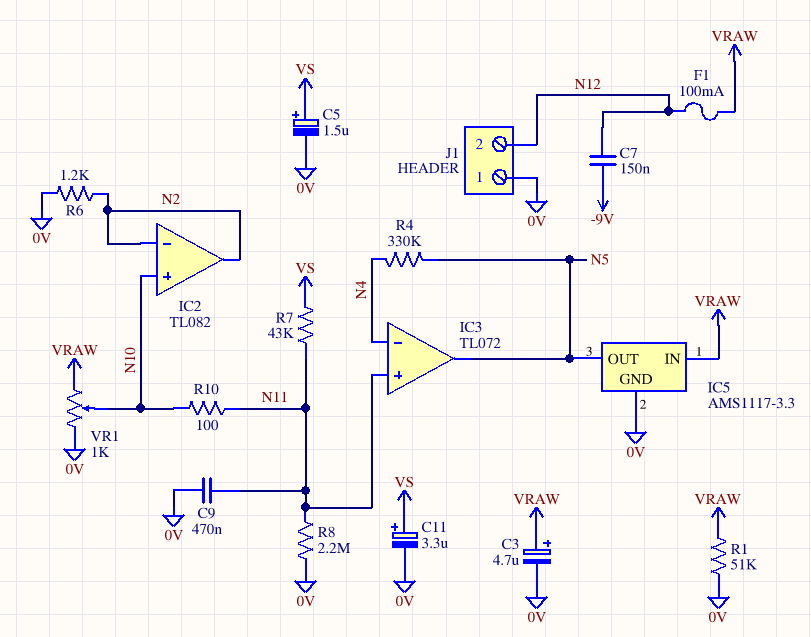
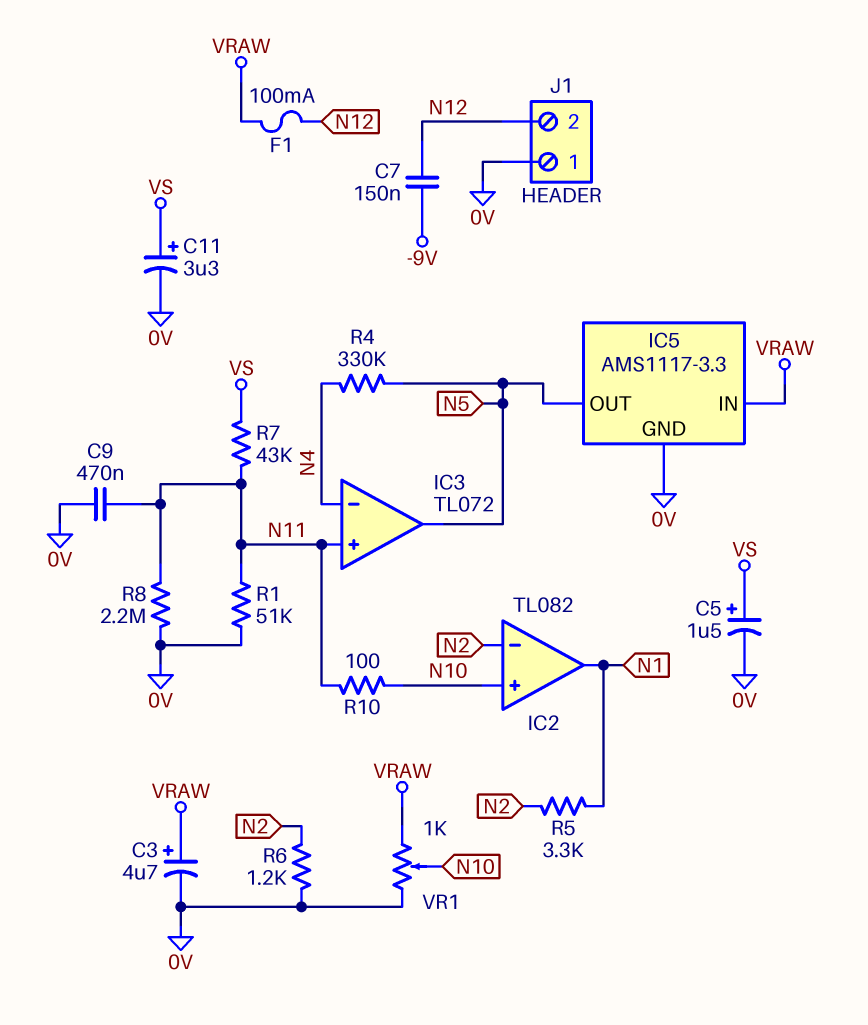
IC2 pin out: N2 -> N1
R1: 51k (0V, VRAW) -> 51k (0V, N11)
R5: none -> 3.3k (N1, N2)

